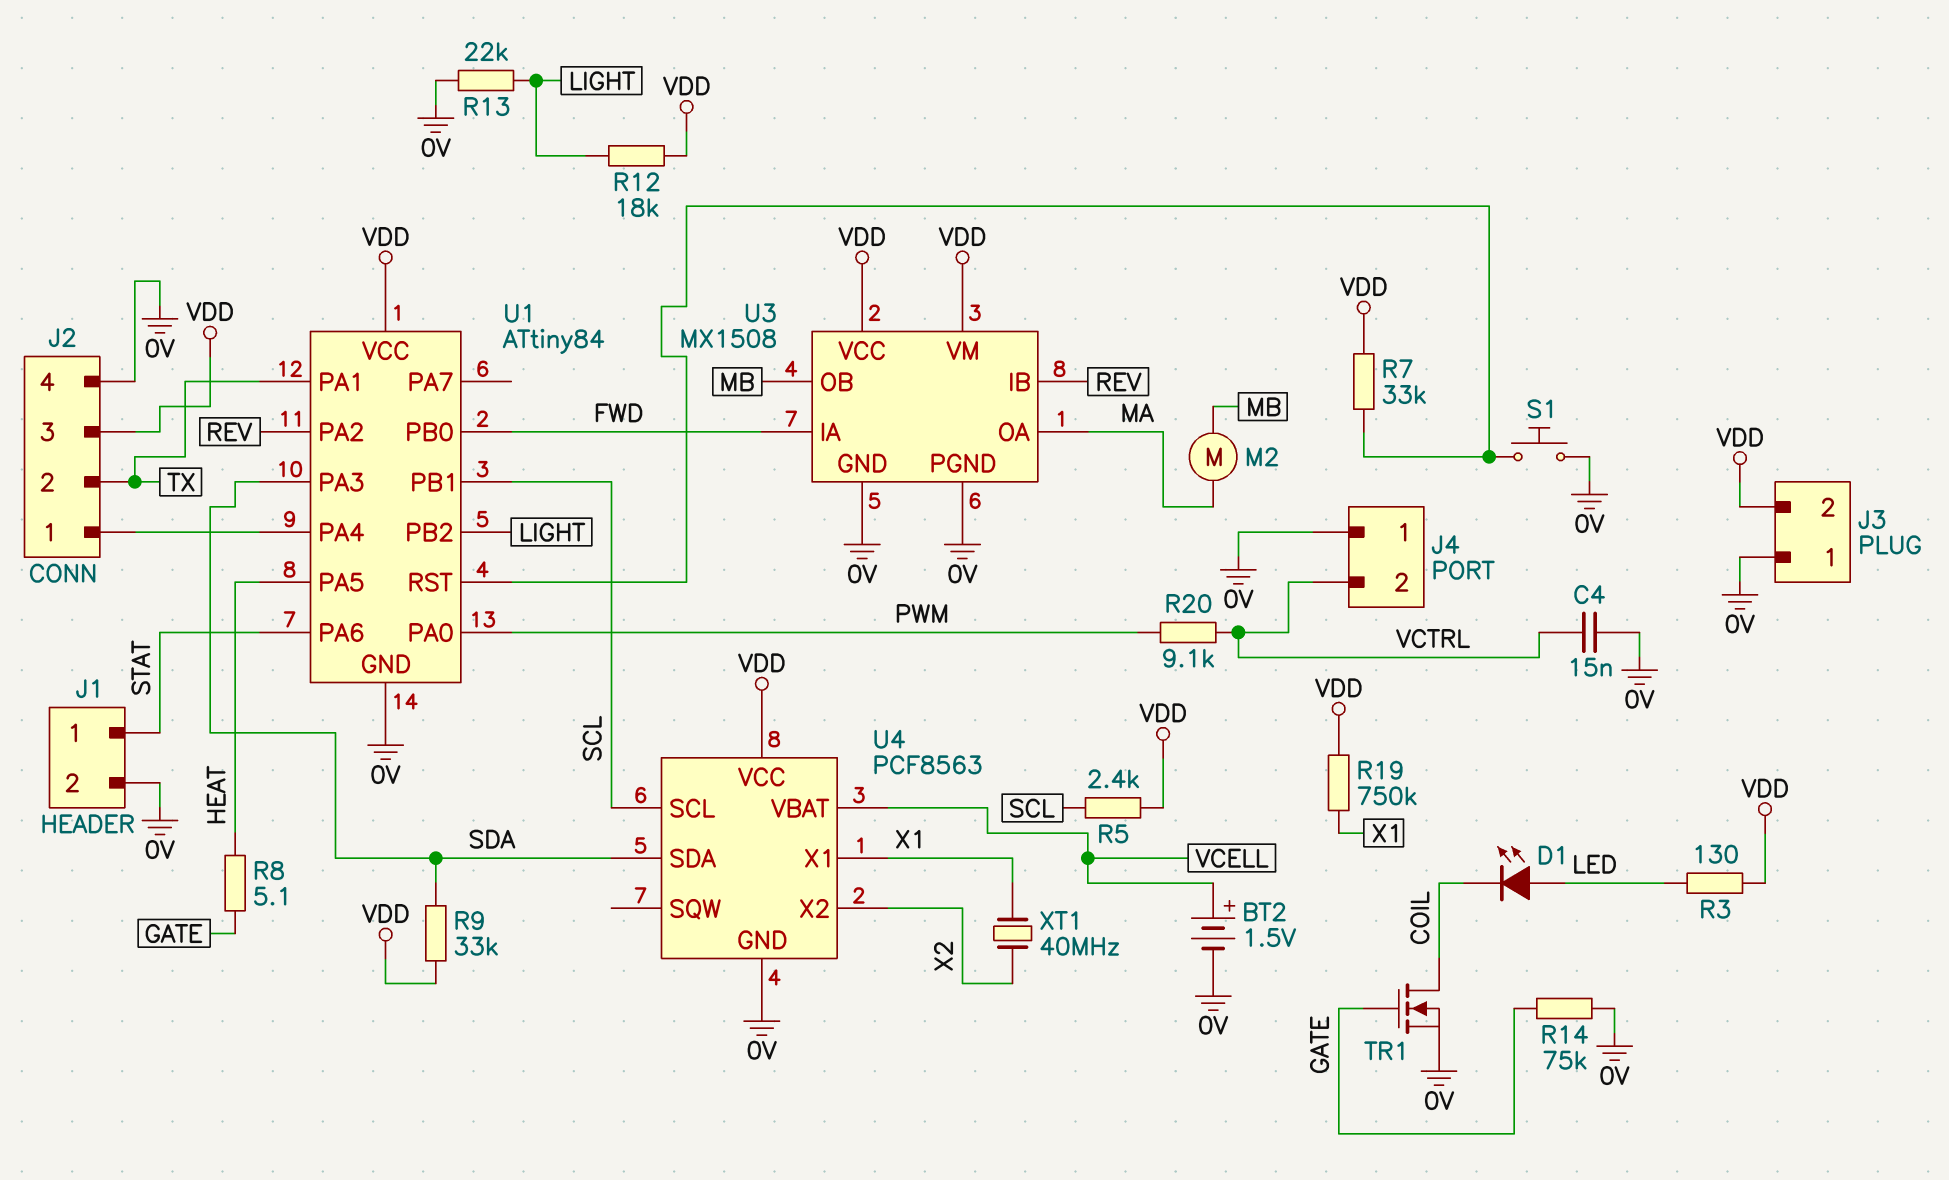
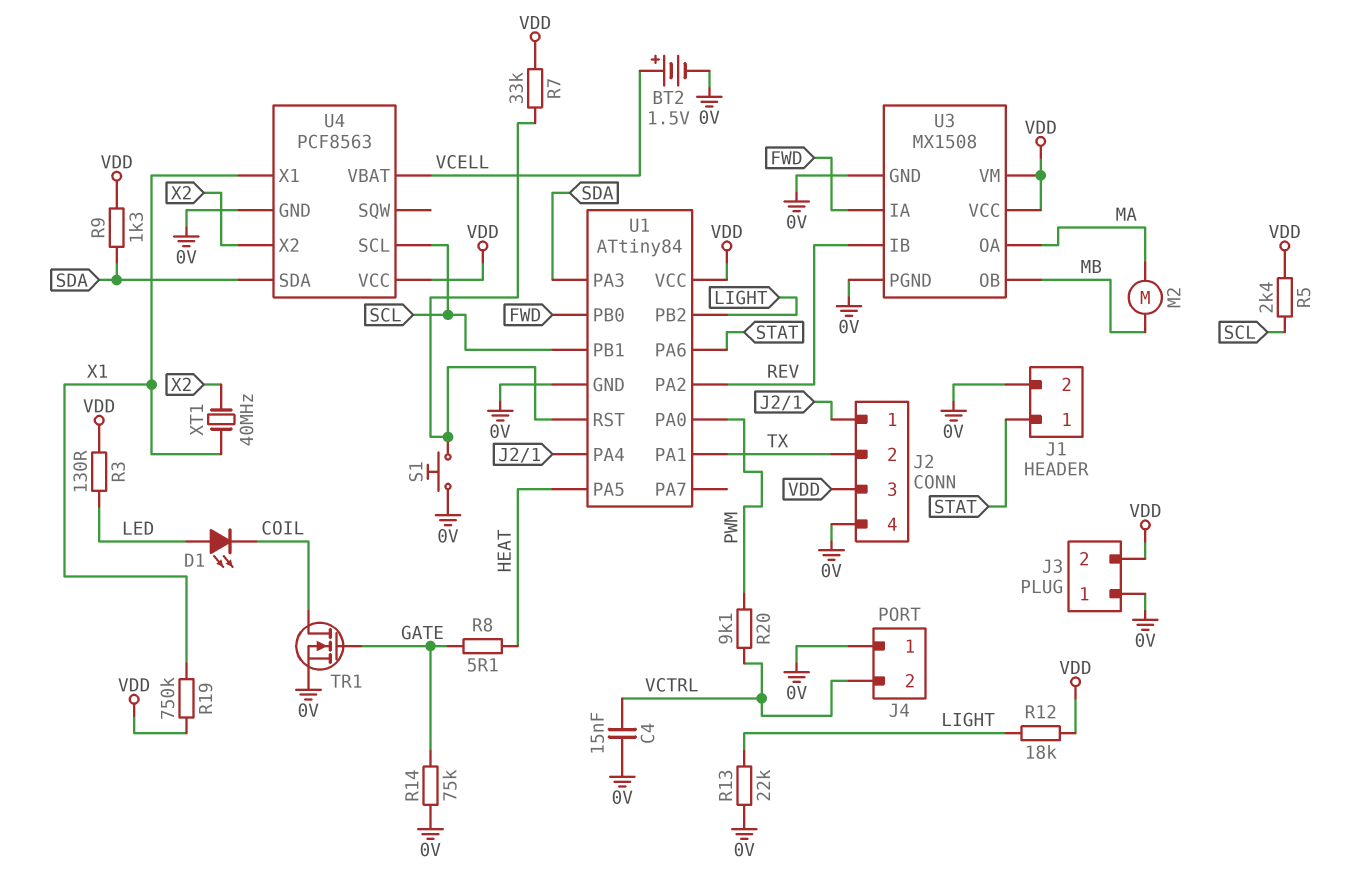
R9: 33k (SDA, VDD) -> 1.3k (SDA, VDD)

